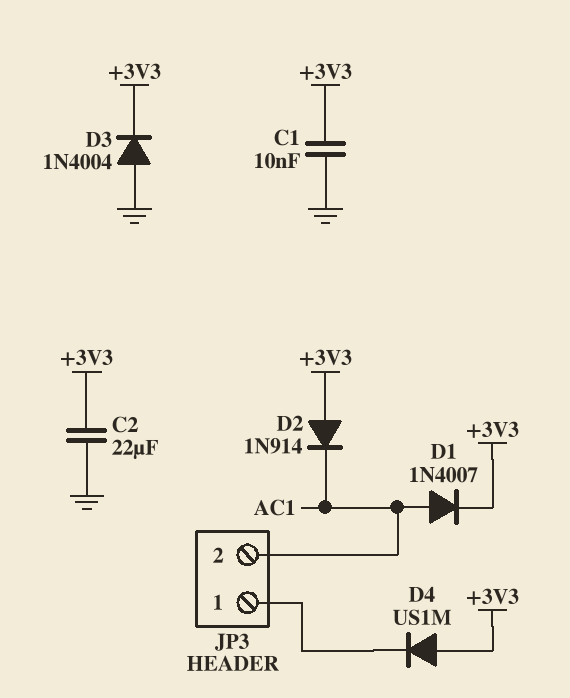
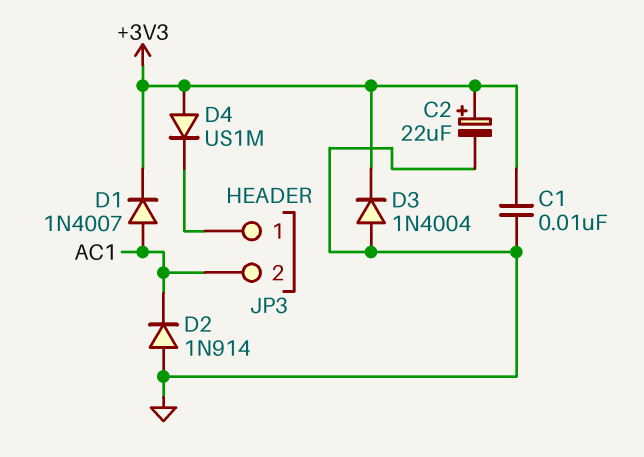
C2: 22uF (+3V3, GND) -> 22uF (plus +3V3, minus GND)
D2: diode 1N914 (A +3V3, K AC1) -> diode 1N914 (A GND, K AC1)

